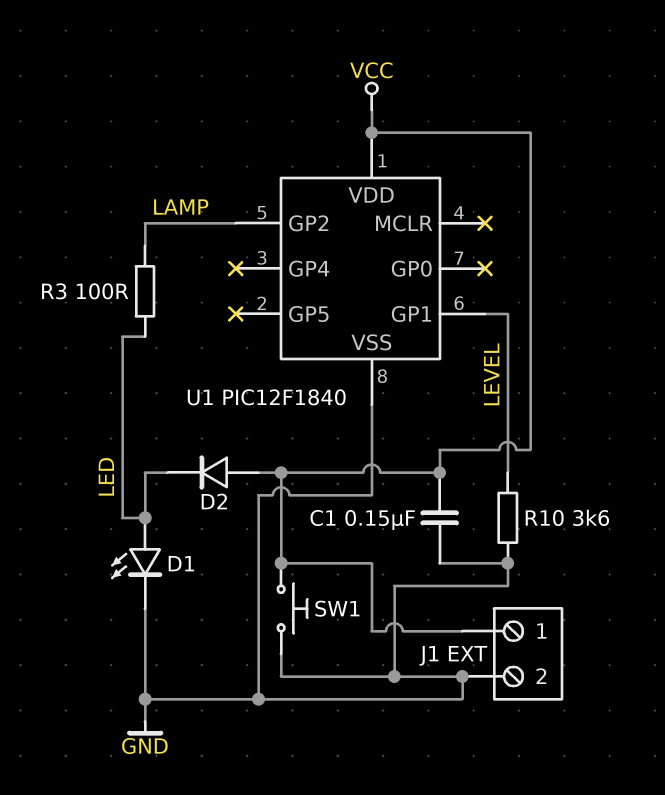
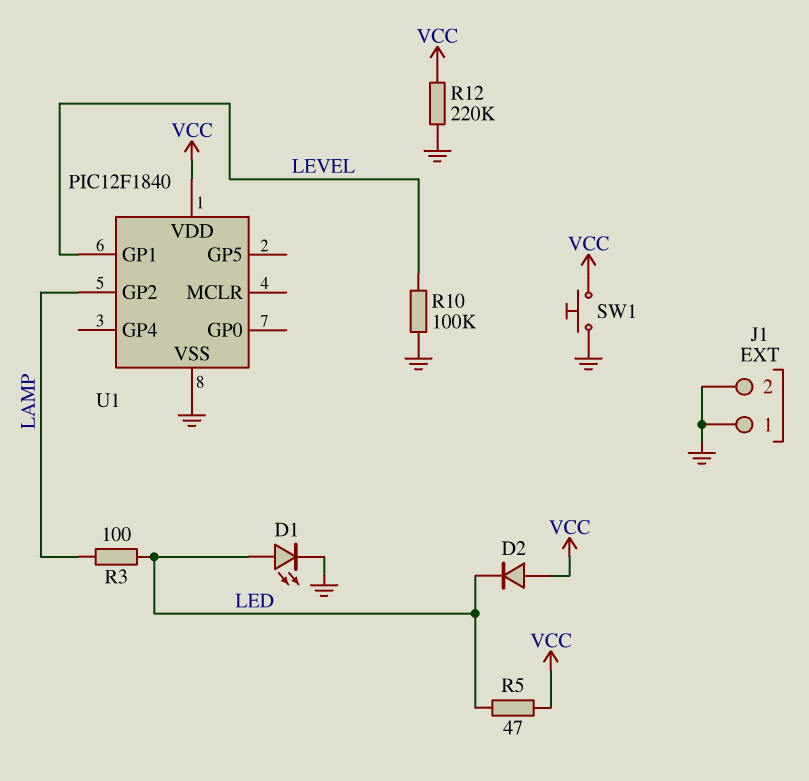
C1: 150nF (GND, VCC) -> none
J1 pin 1: VCC -> GND
R5: none -> 47 (LED, VCC)
R10: 3.6k (GND, LEVEL) -> 100k (GND, LEVEL)
R12: none -> 220k (GND, VCC)

